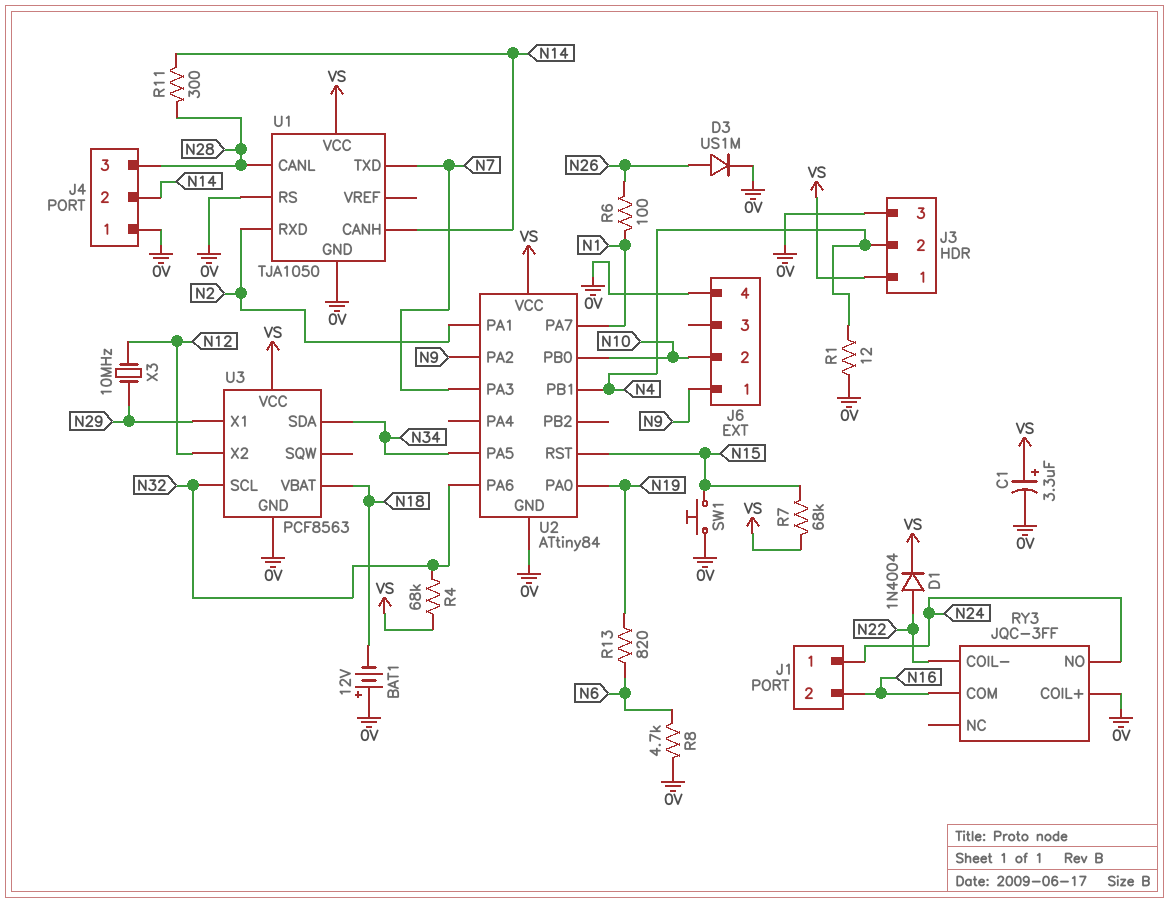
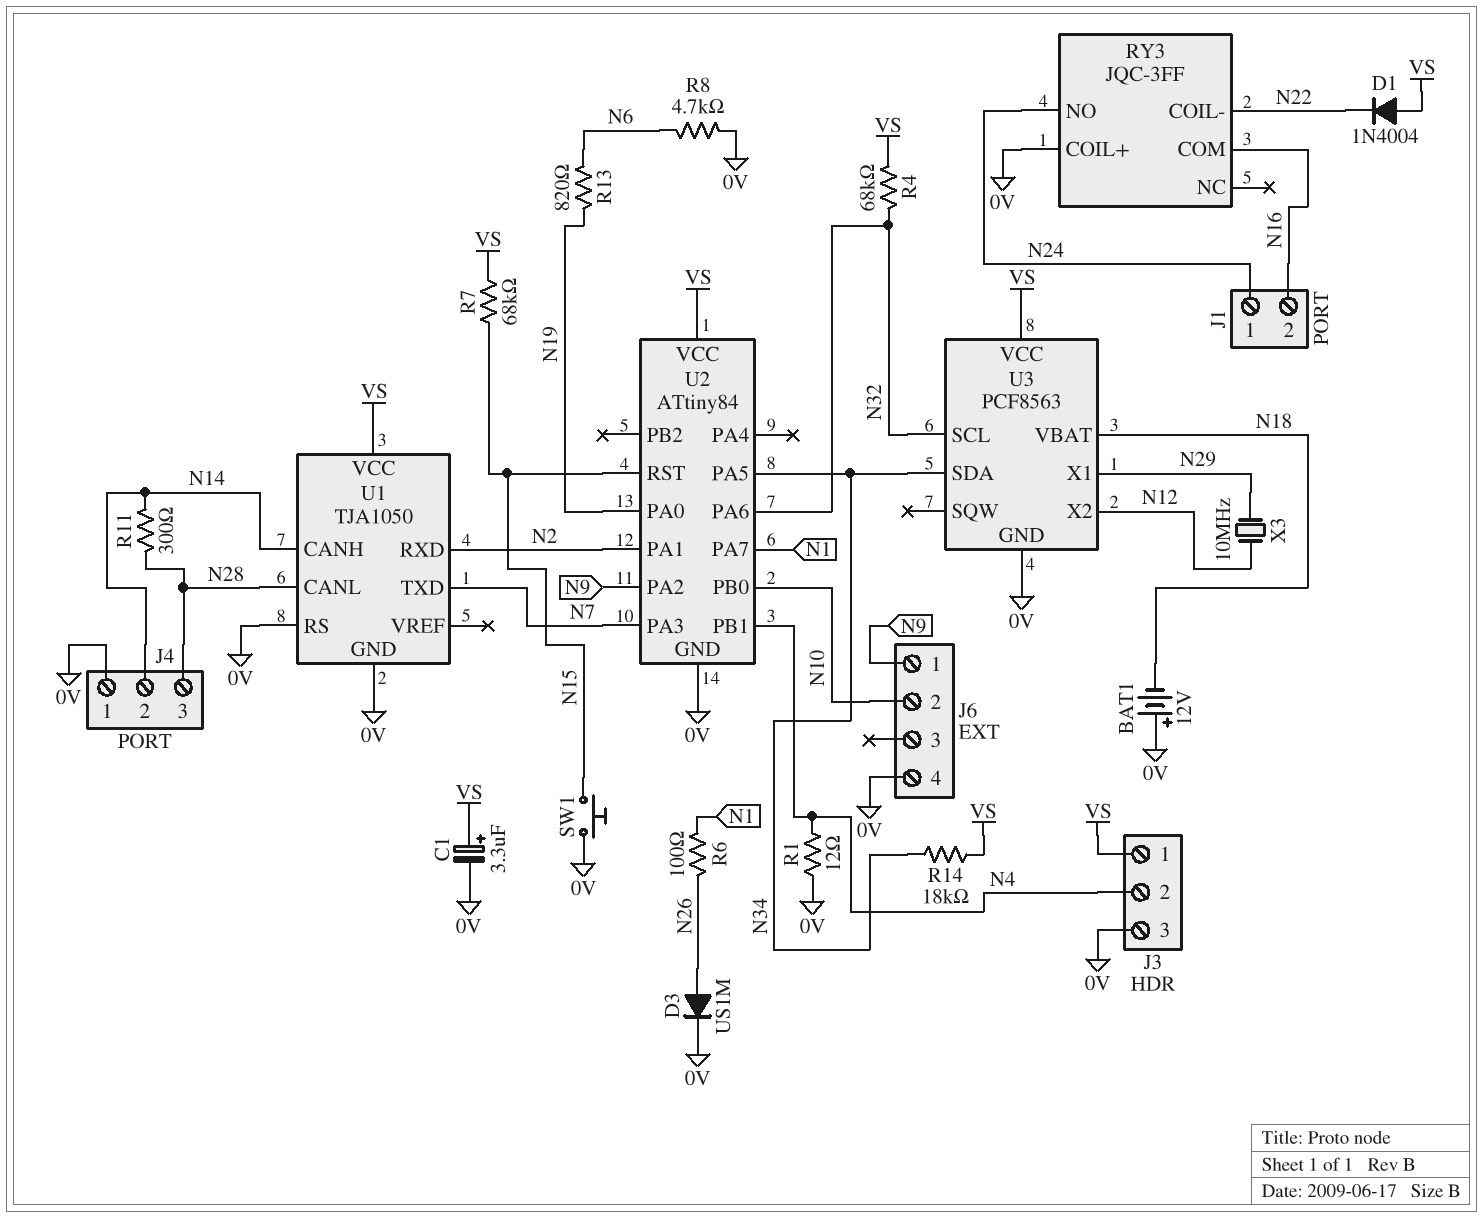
D1: diode 1N4004 (A N22, K VS) -> diode 1N4004 (A VS, K N22)
R14: none -> 18k (N34, VS)

